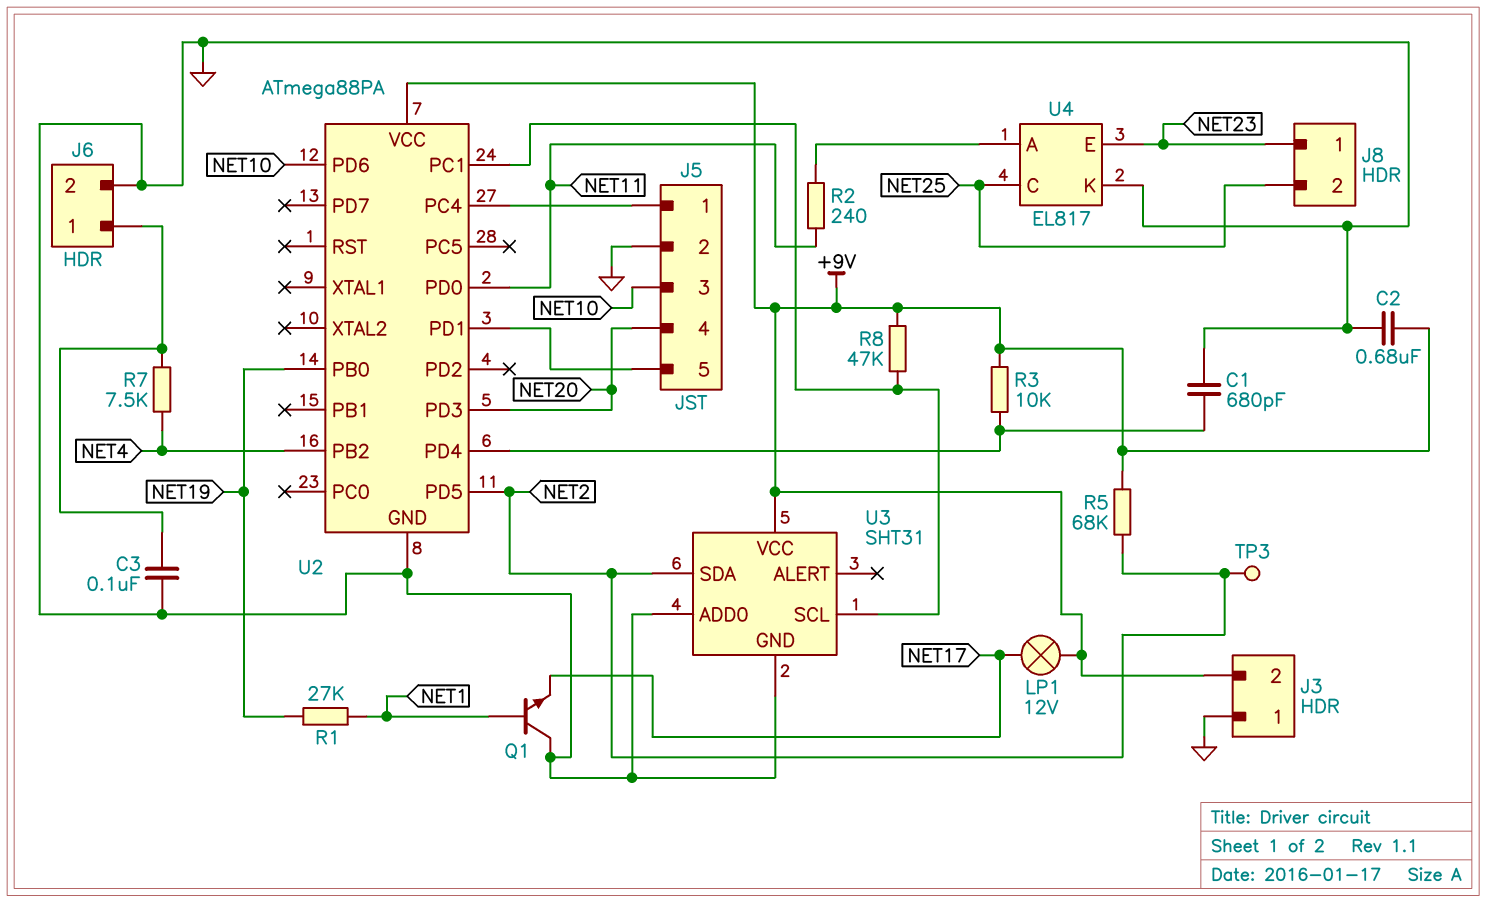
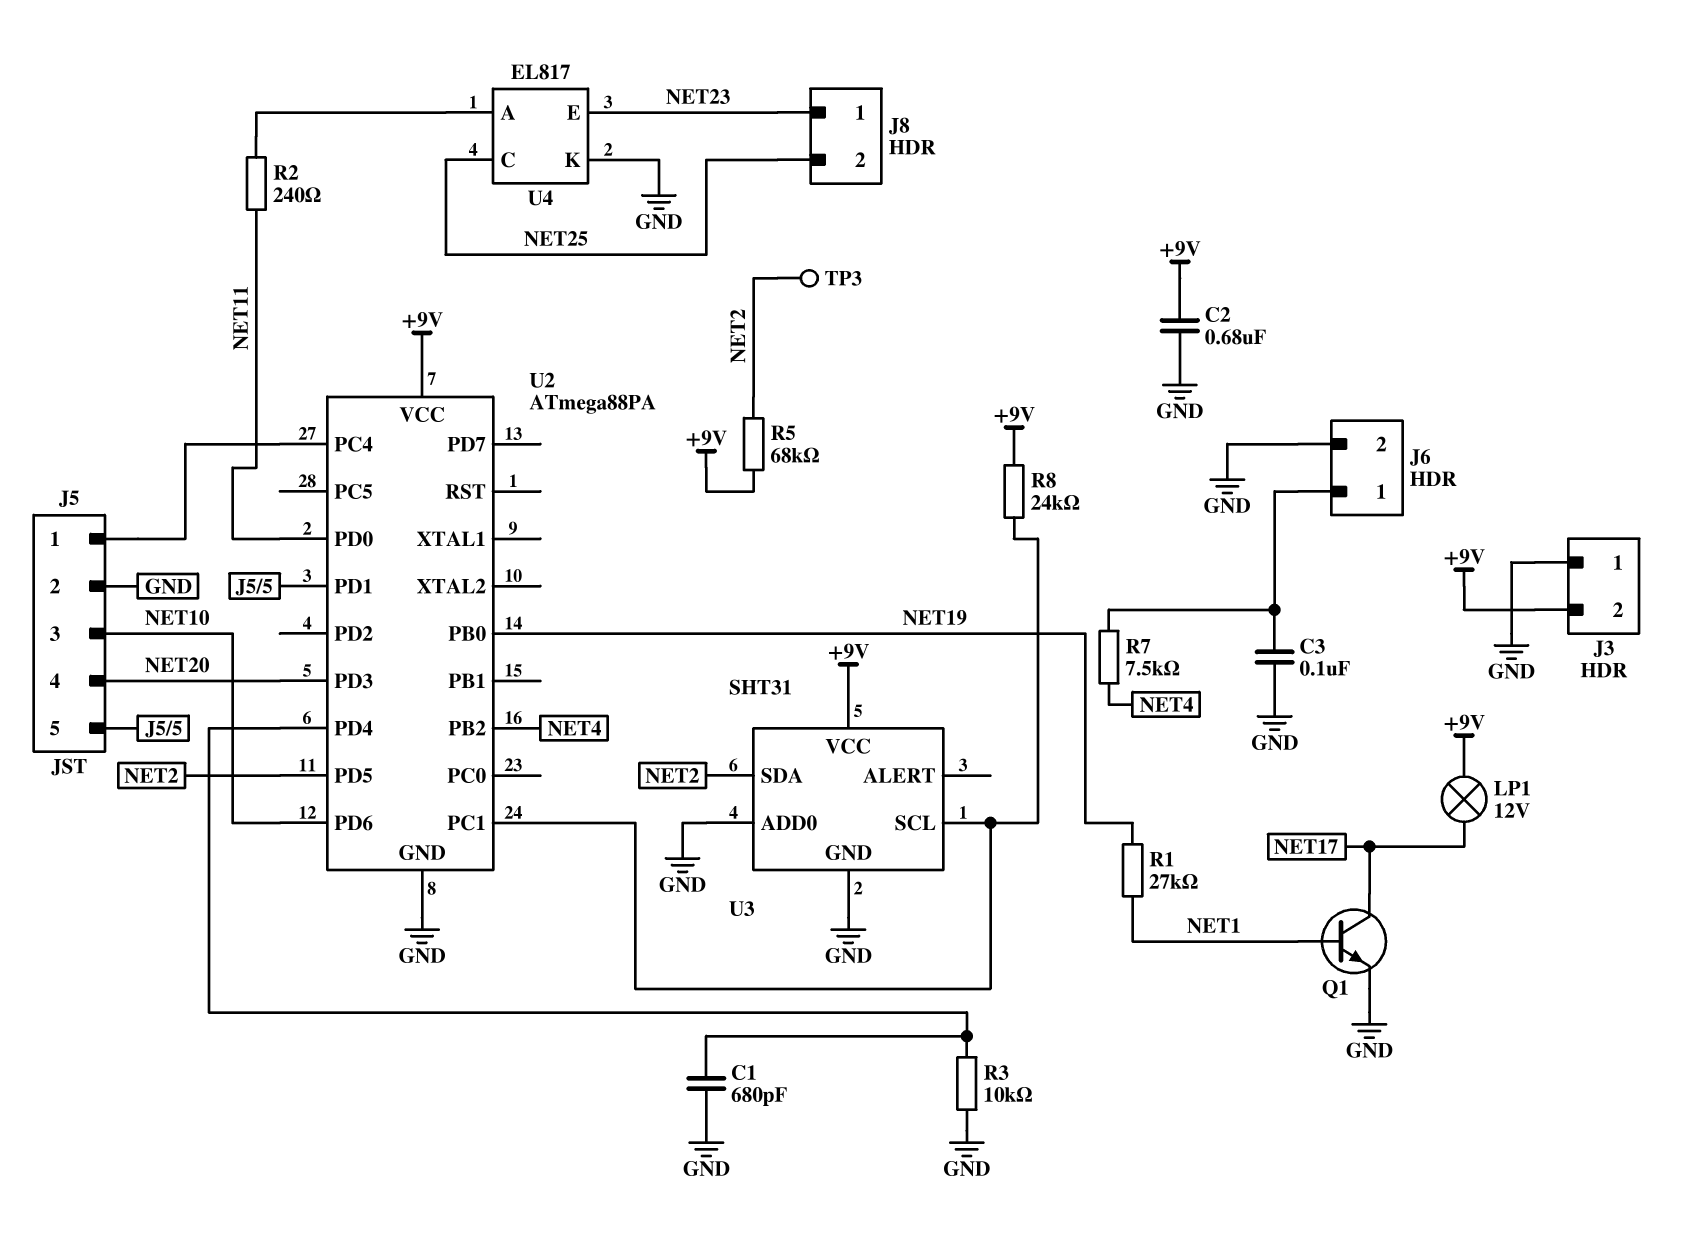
Q1: NPN (B NET1, C GND, E NET17) -> NPN (B NET1, C NET17, E GND)
R3: 10k (+9V, U2/PD4) -> 10k (GND, U2/PD4)
R8: 47k (+9V, U2/PC1) -> 24k (+9V, U2/PC1)

